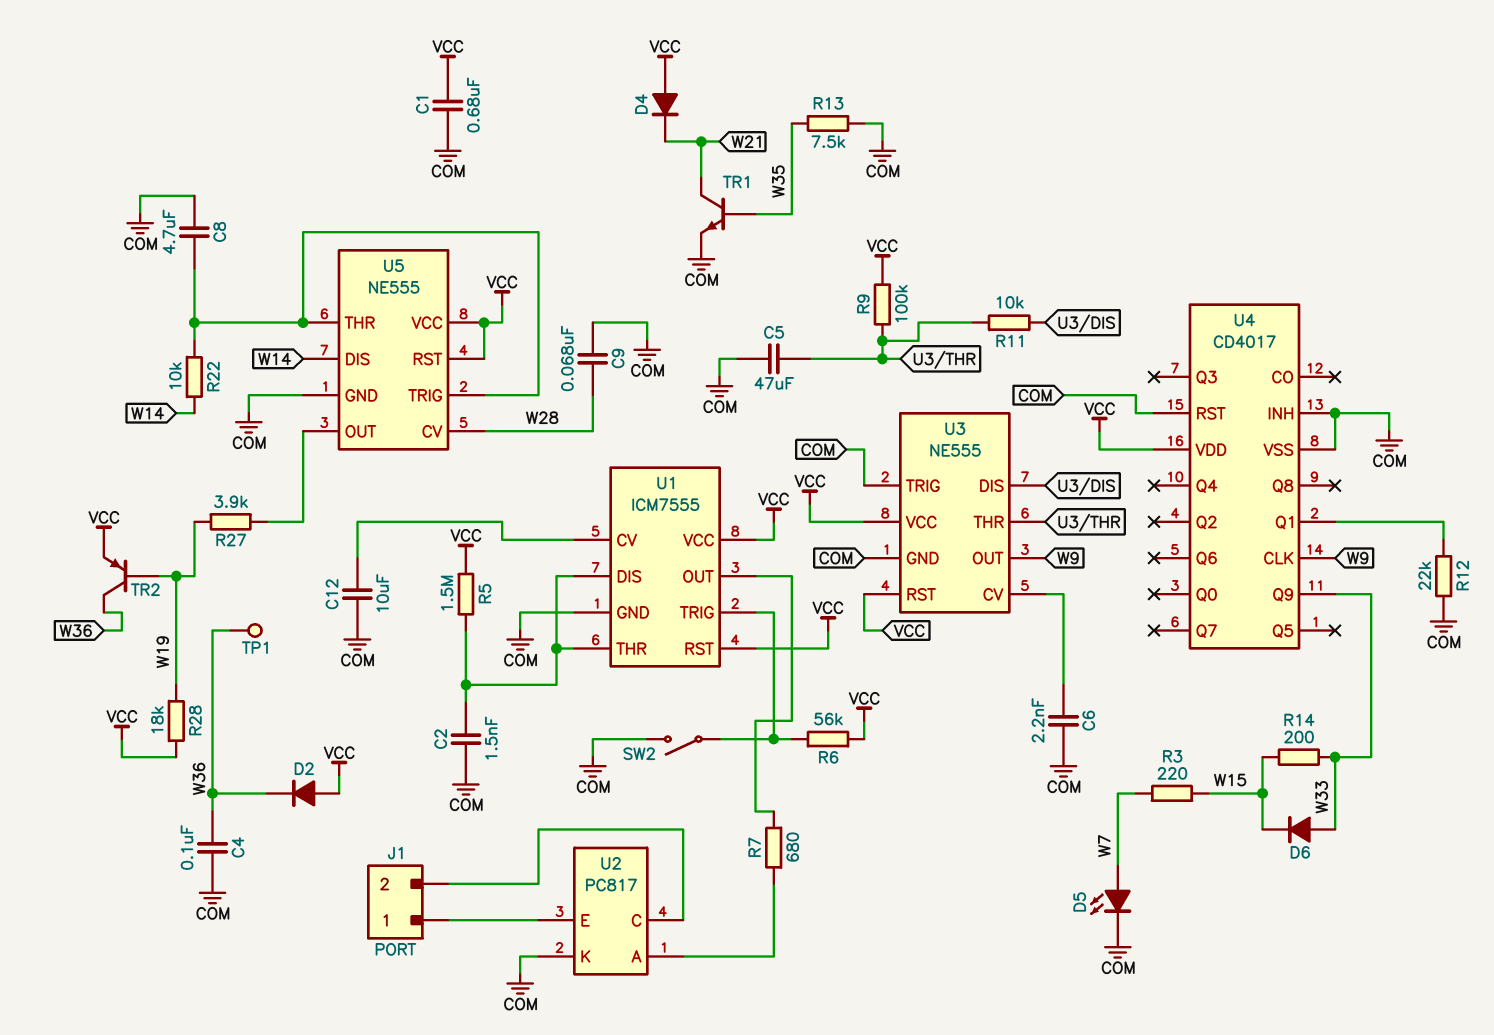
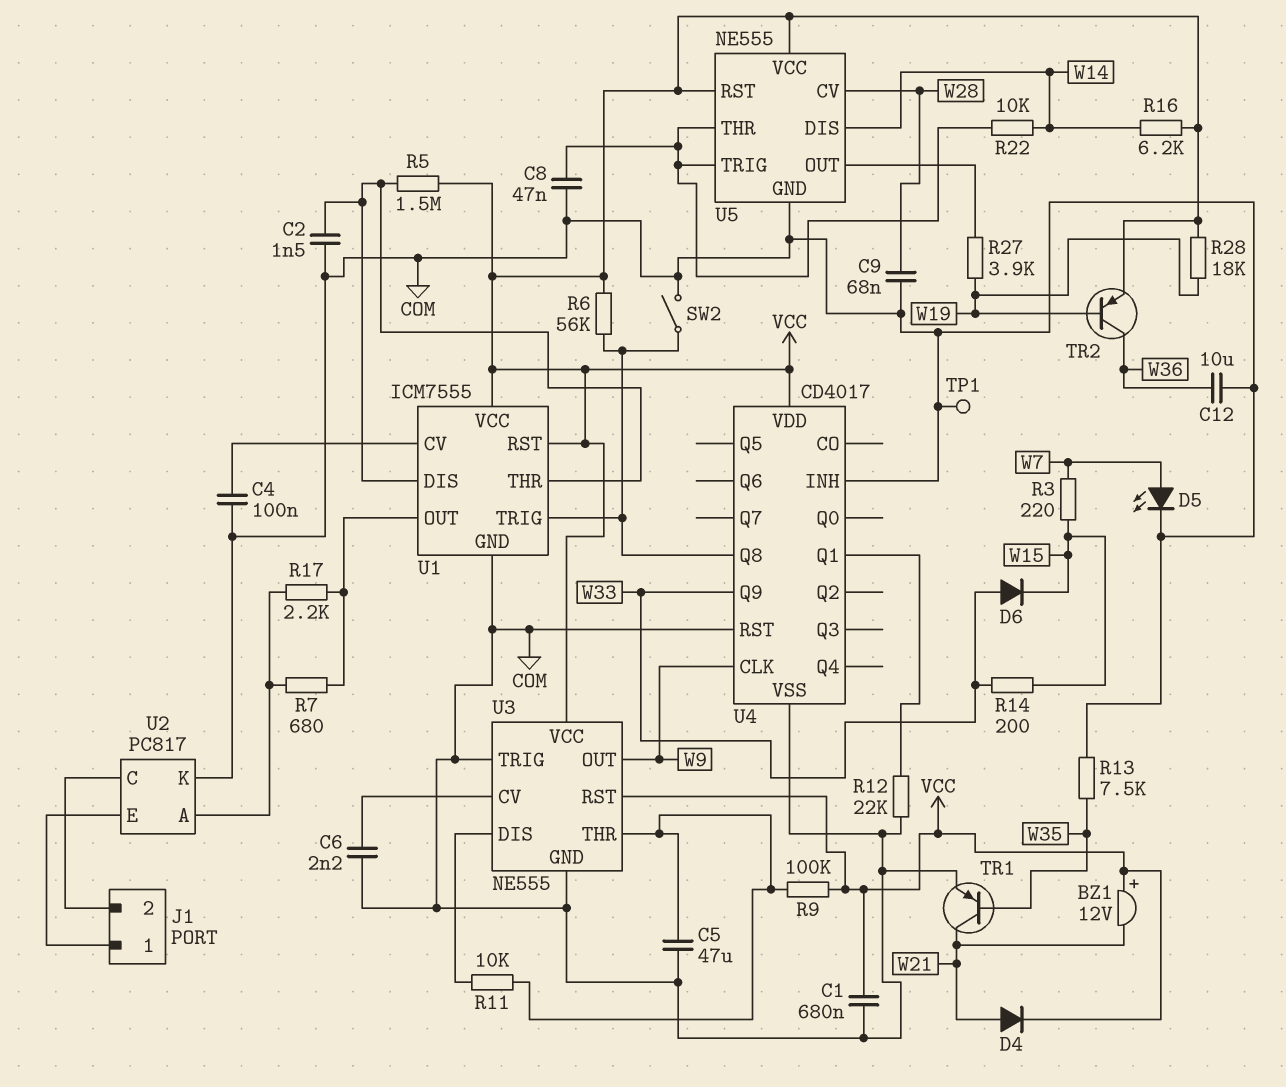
BZ1: none -> buzzer 12V (plus VCC, minus W21)
C4: 100nF (COM, W36) -> 100nF (COM, U1/CV)
C8: 4.7uF (COM, U5/THR) -> 47nF (COM, U5/THR)
C12: 10uF (COM, U1/CV) -> 10uF (COM, W36)
D2: diode (A VCC, K W36) -> none
D4: diode (A VCC, K W21) -> diode (A W21, K VCC)
R16: none -> 6.2k (VCC, W14)
R17: none -> 2.2k (U1/OUT, U2/A)
TP1: test point (W36) -> test point (COM)
TR1: NPN (B W35, C W21, E COM) -> PNP (B W35, C W21, E COM)
U4 pin Q8: none -> U1/TRIG

